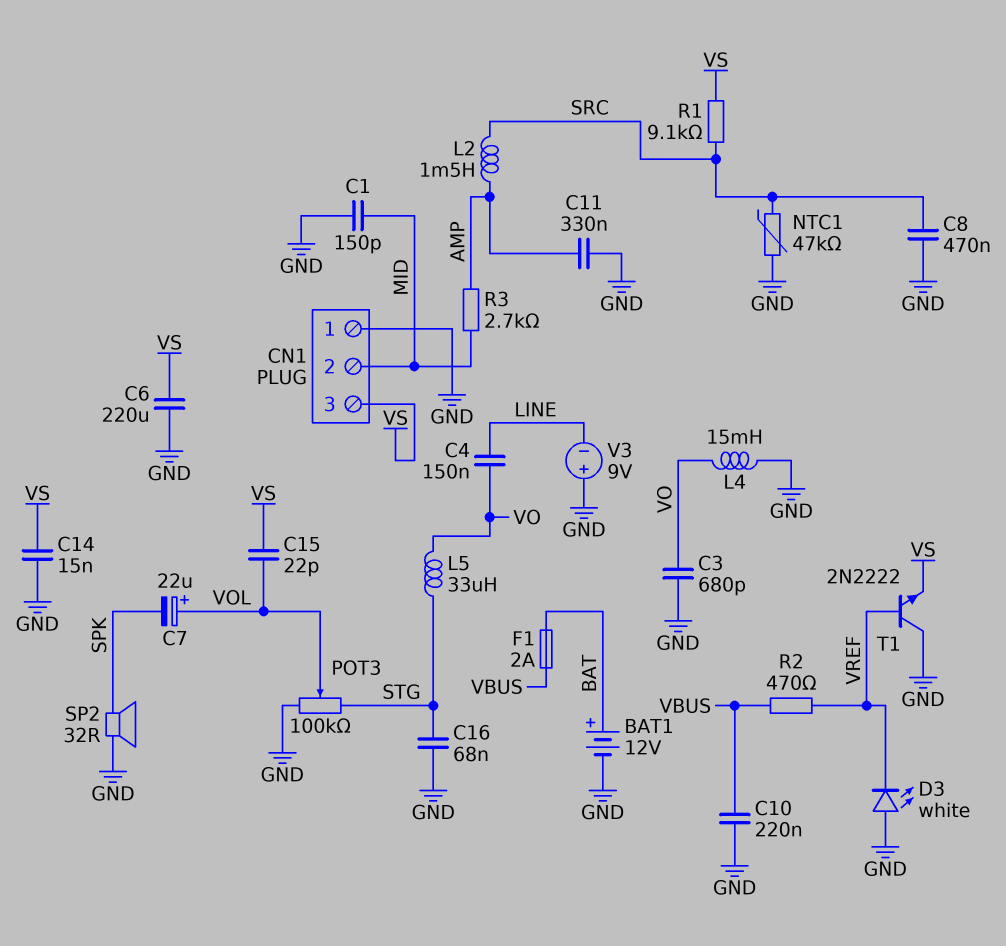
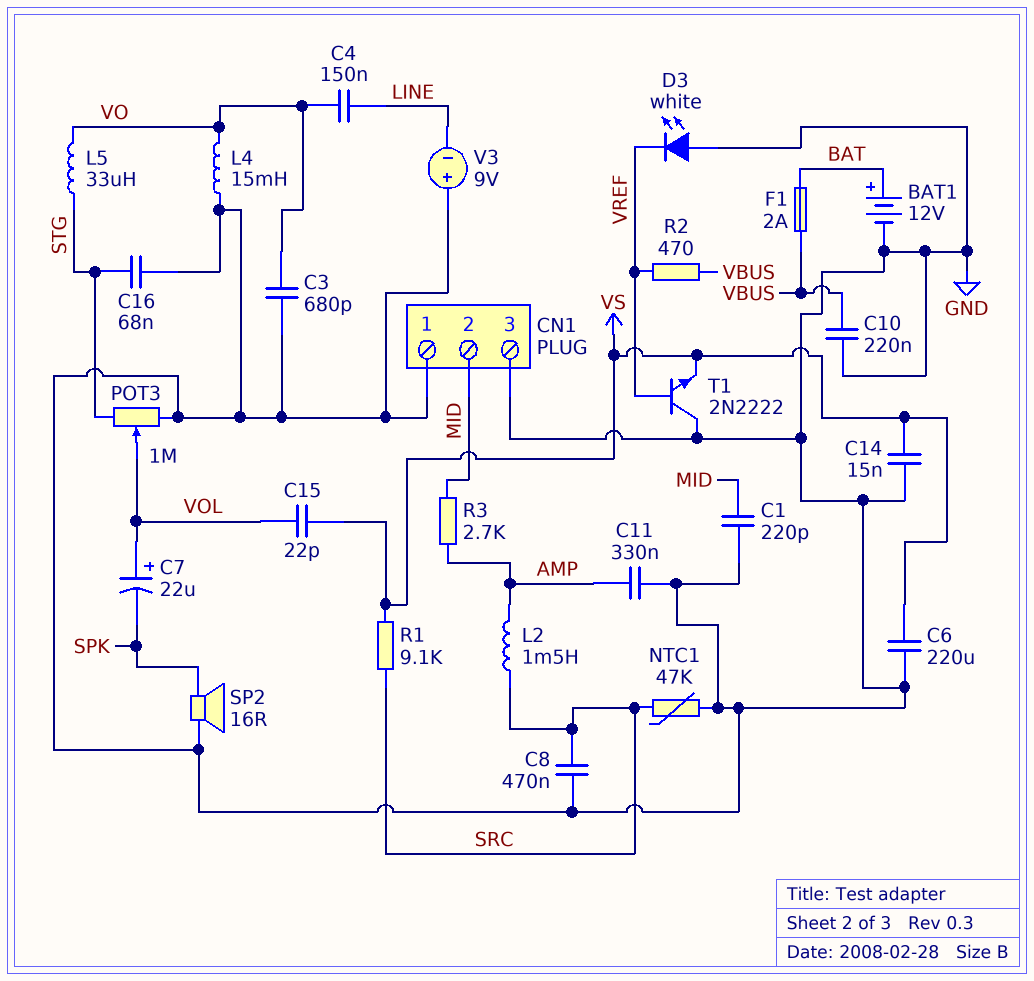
C1: 150pF (GND, MID) -> 220pF (GND, MID)
CN1 pin 3: VS -> GND
POT3: 100k (GND, STG, wiper VOL) -> 1M (GND, STG, wiper VOL)
SP2: speaker 32R (GND, SPK) -> speaker 16R (GND, SPK)

